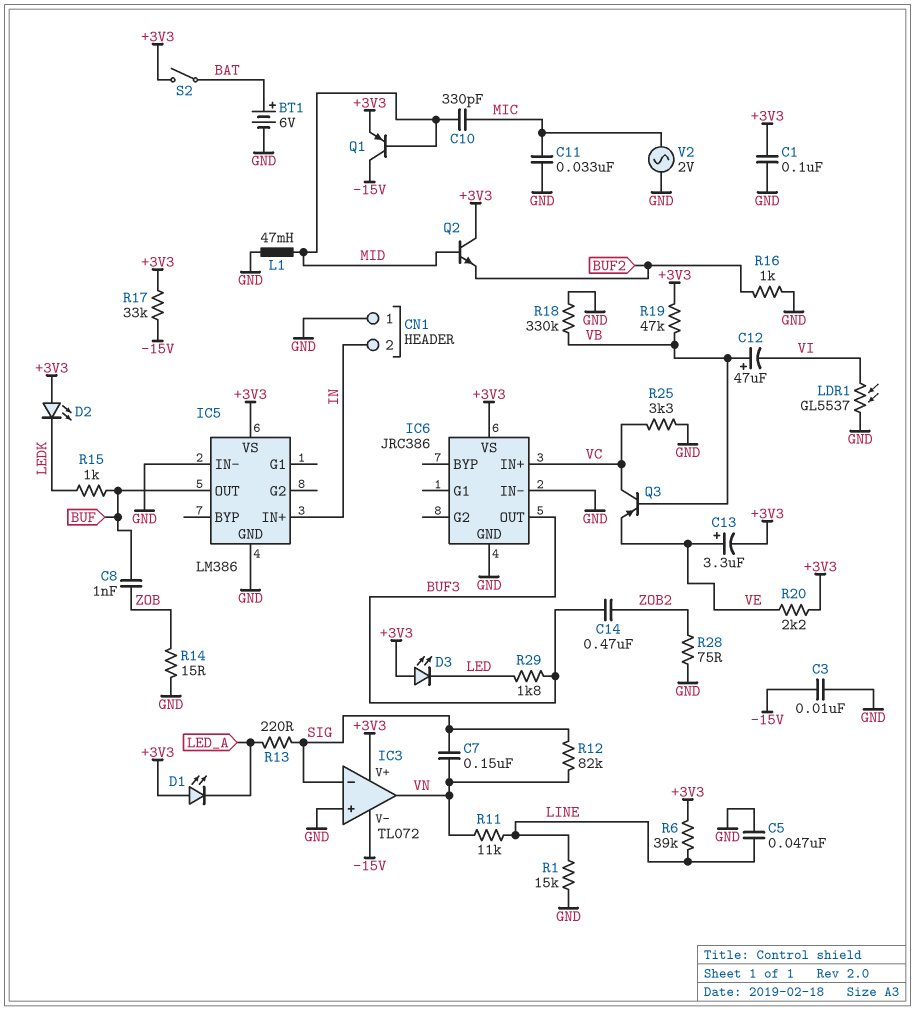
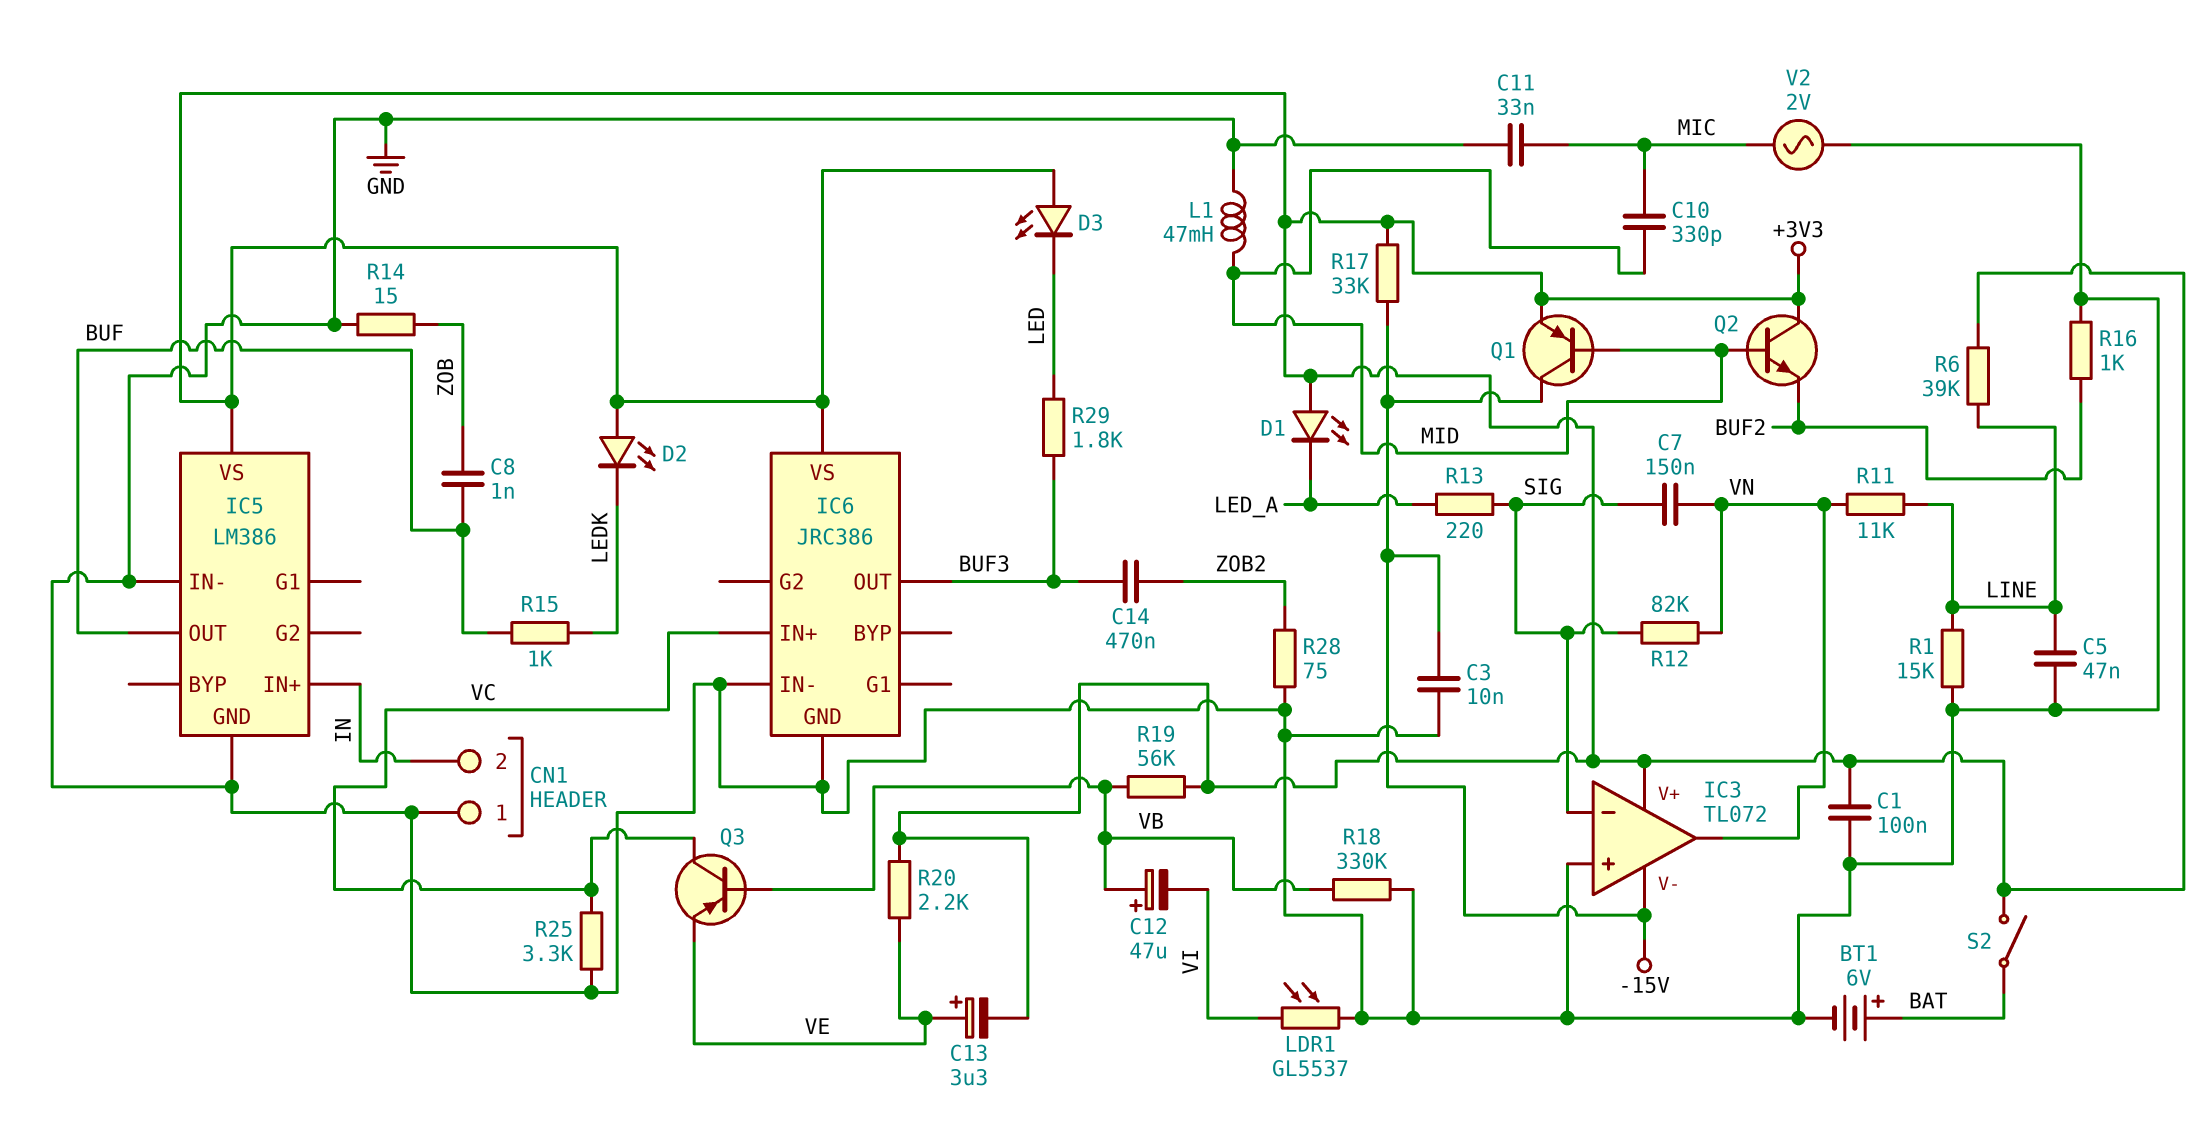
R19: 47k (+3V3, VB) -> 56k (+3V3, VB)

